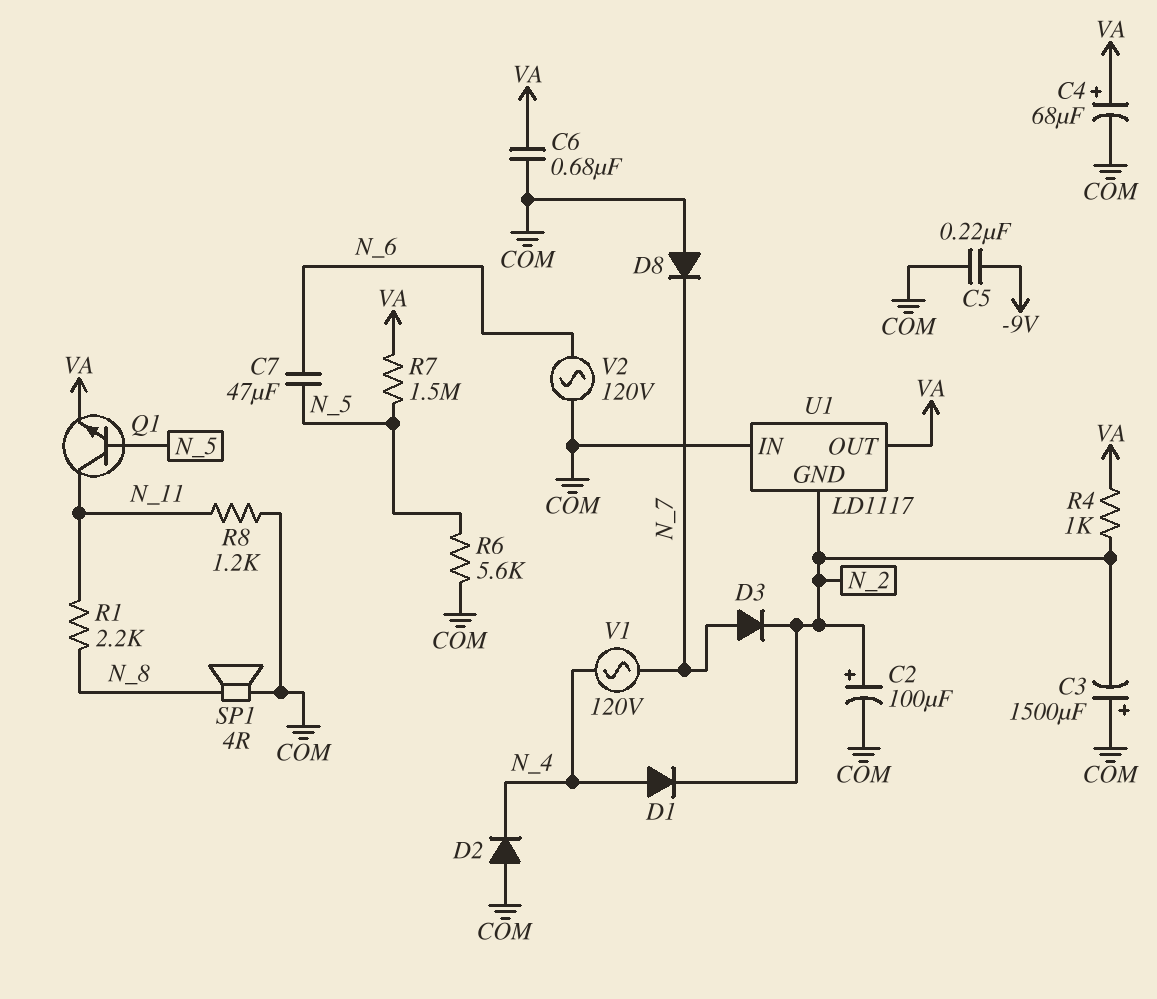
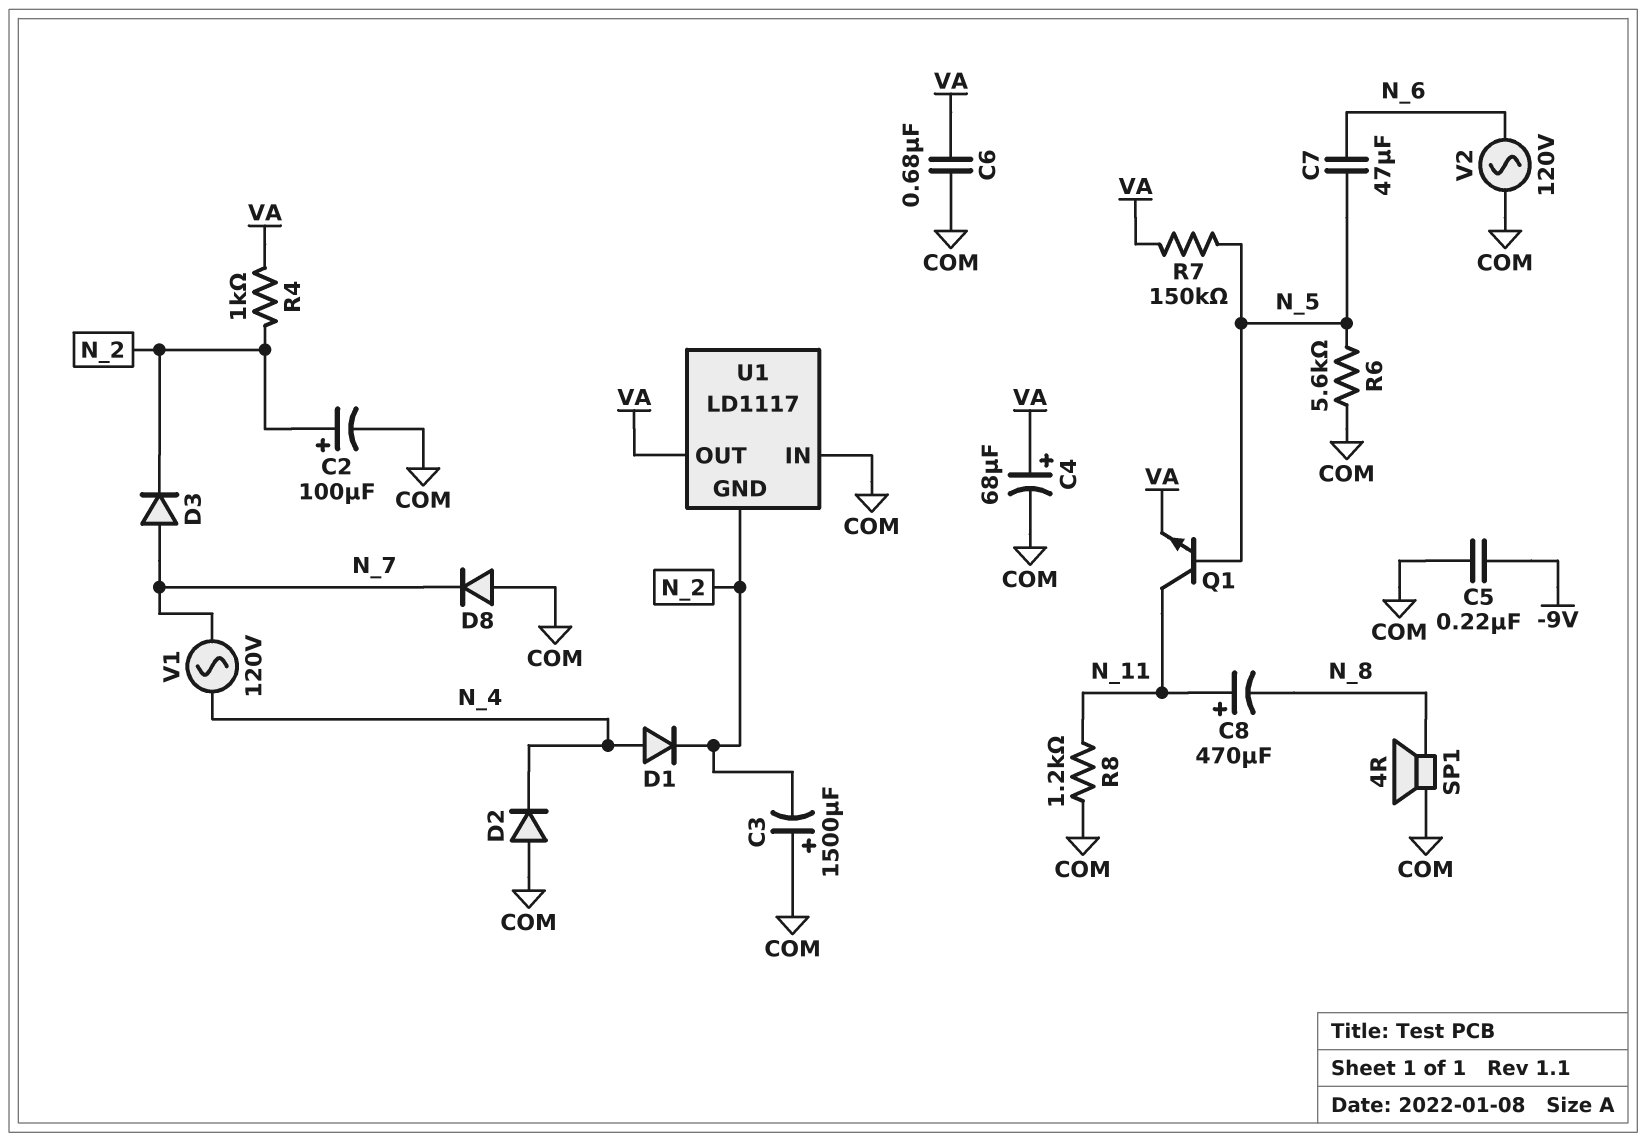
C8: none -> 470uF (plus N_11, minus N_8)
R1: 2.2k (N_8, N_11) -> none
R7: 1.5M (N_5, VA) -> 150k (N_5, VA)

